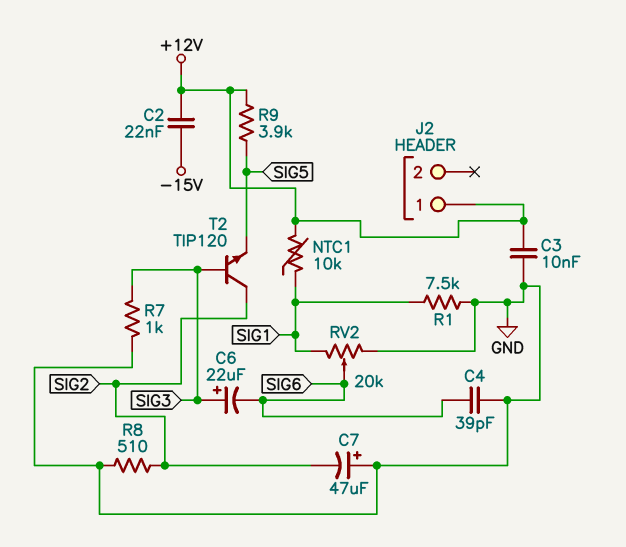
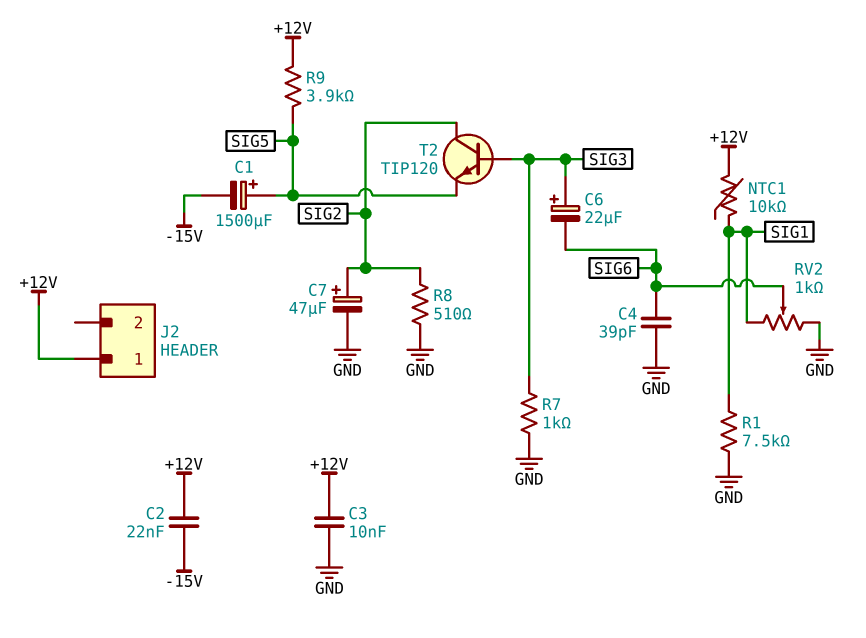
C1: none -> 1500uF (plus SIG5, minus -15V)
C7: 47uF (plus GND, minus SIG2) -> 47uF (plus SIG2, minus GND)
RV2: 20k (GND, SIG1, wiper SIG6) -> 1k (GND, SIG1, wiper SIG6)

